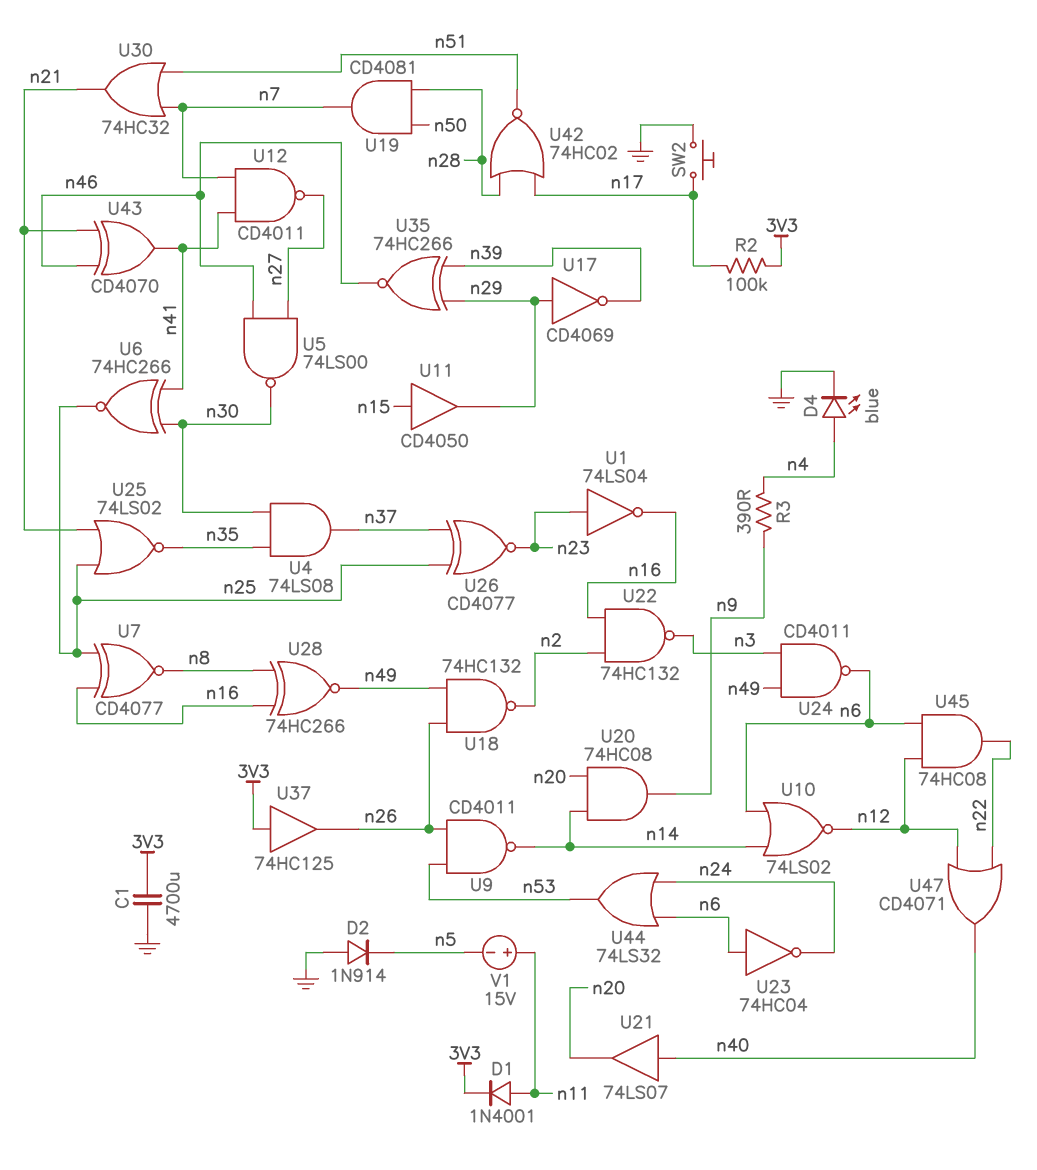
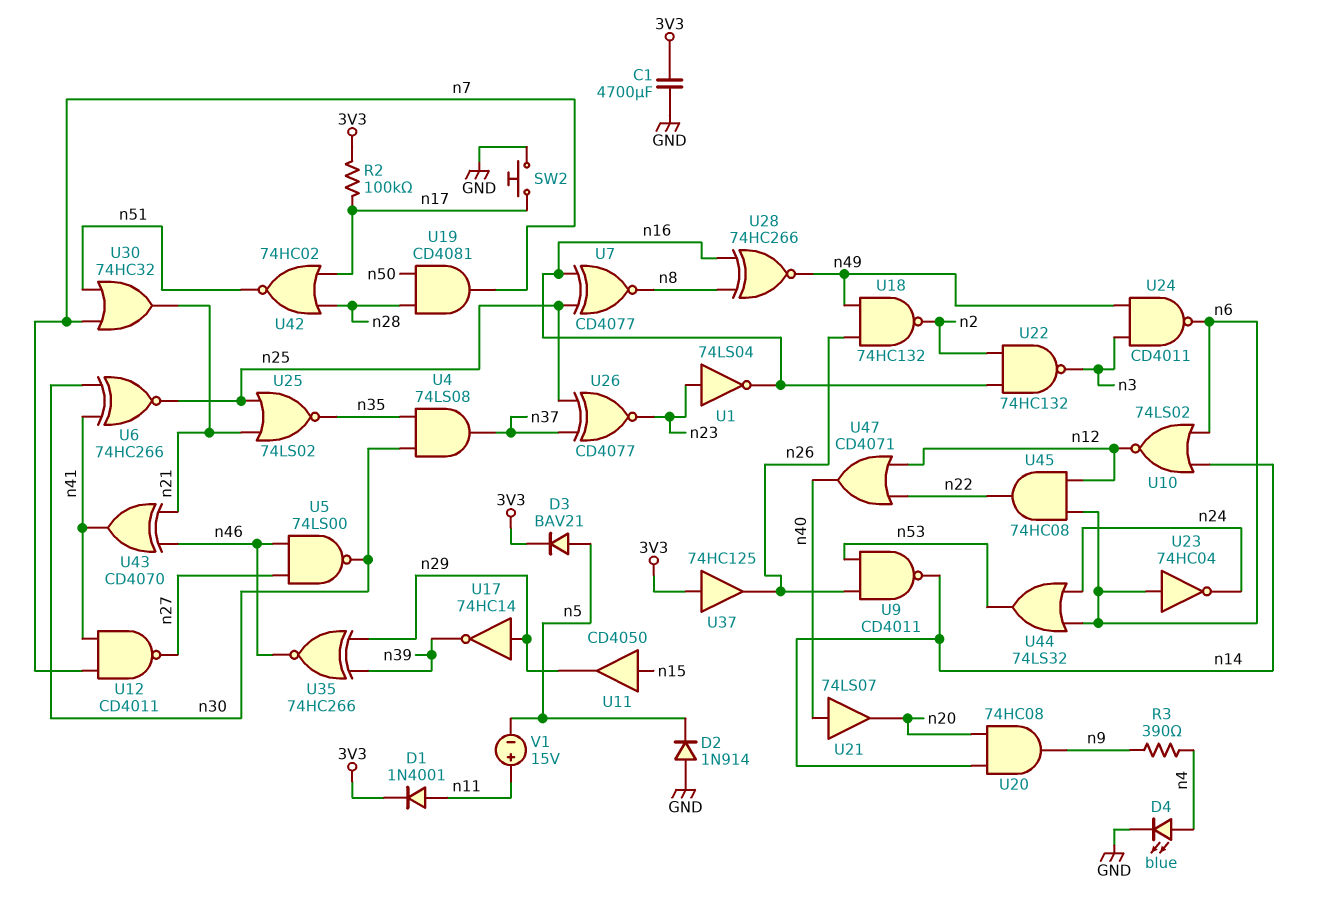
D3: none -> diode BAV21 (A n5, K 3V3)
U17: NOT CD4069 (in n29, out n39) -> NOT 74HC14 (in n29, out n39)

